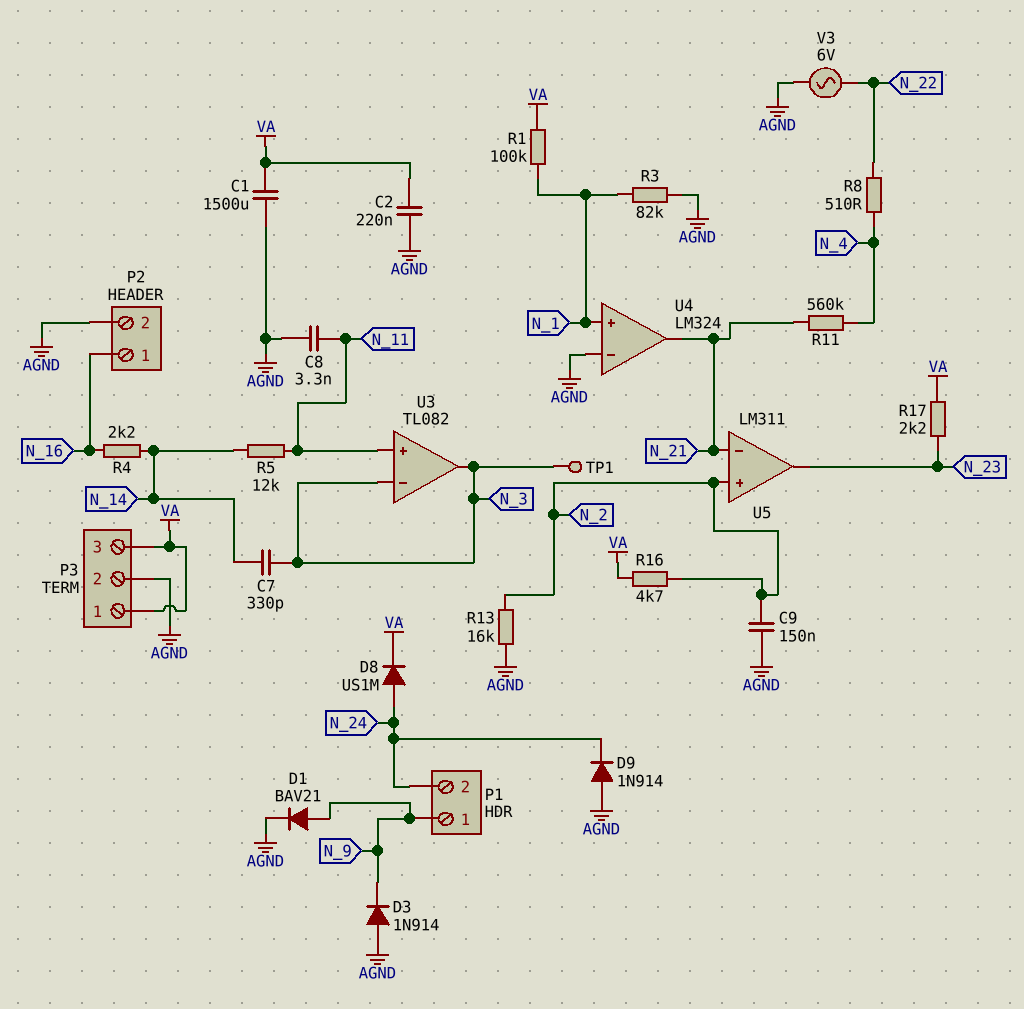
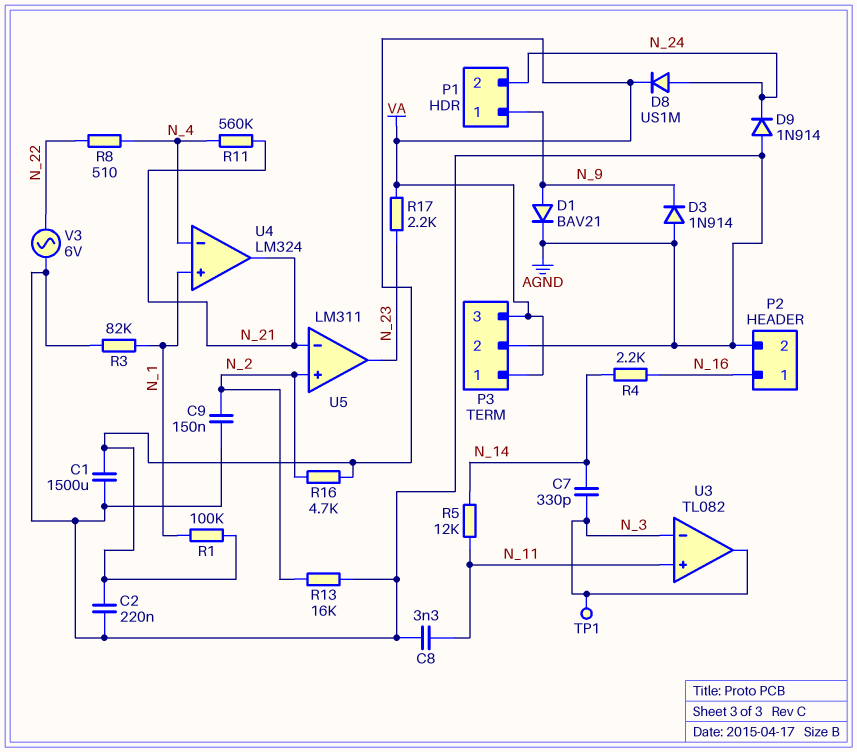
U4 pin in-: AGND -> N_4

